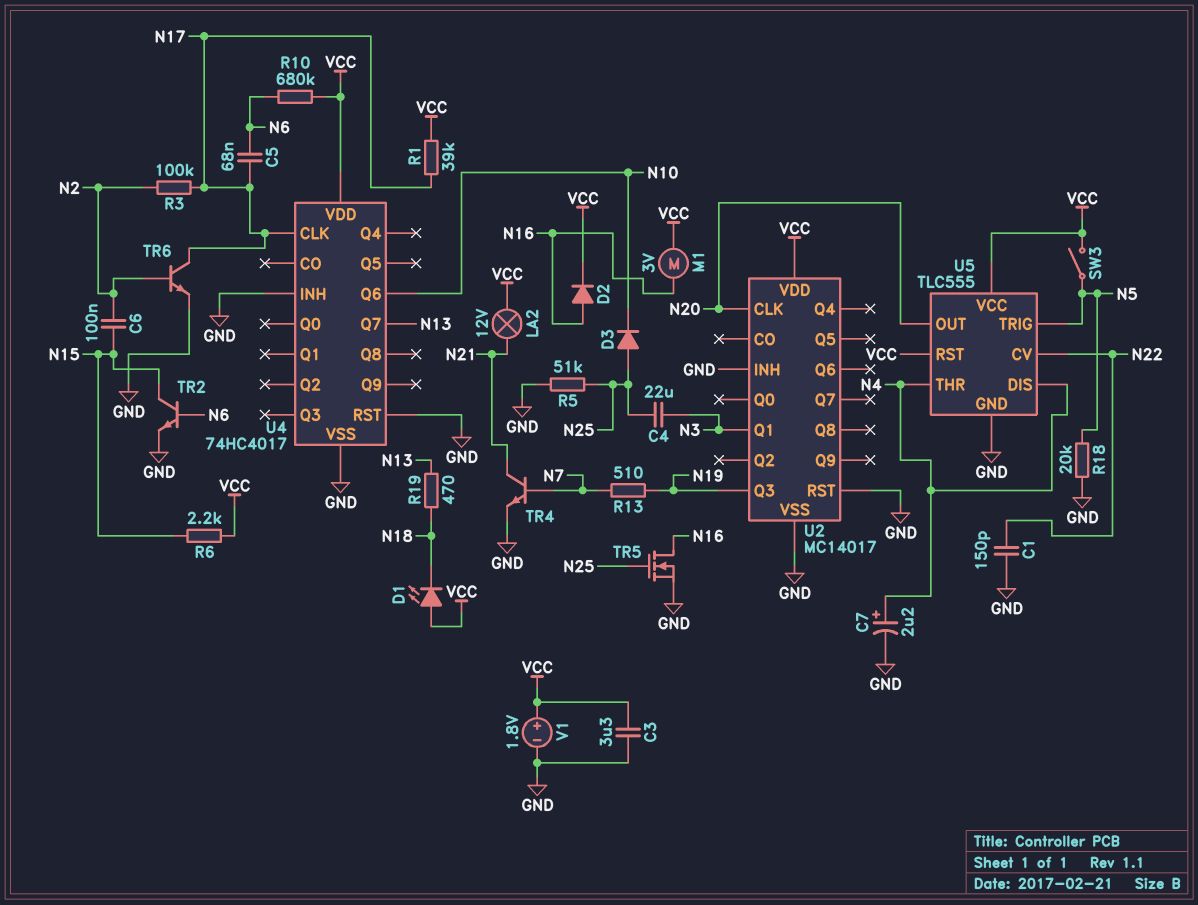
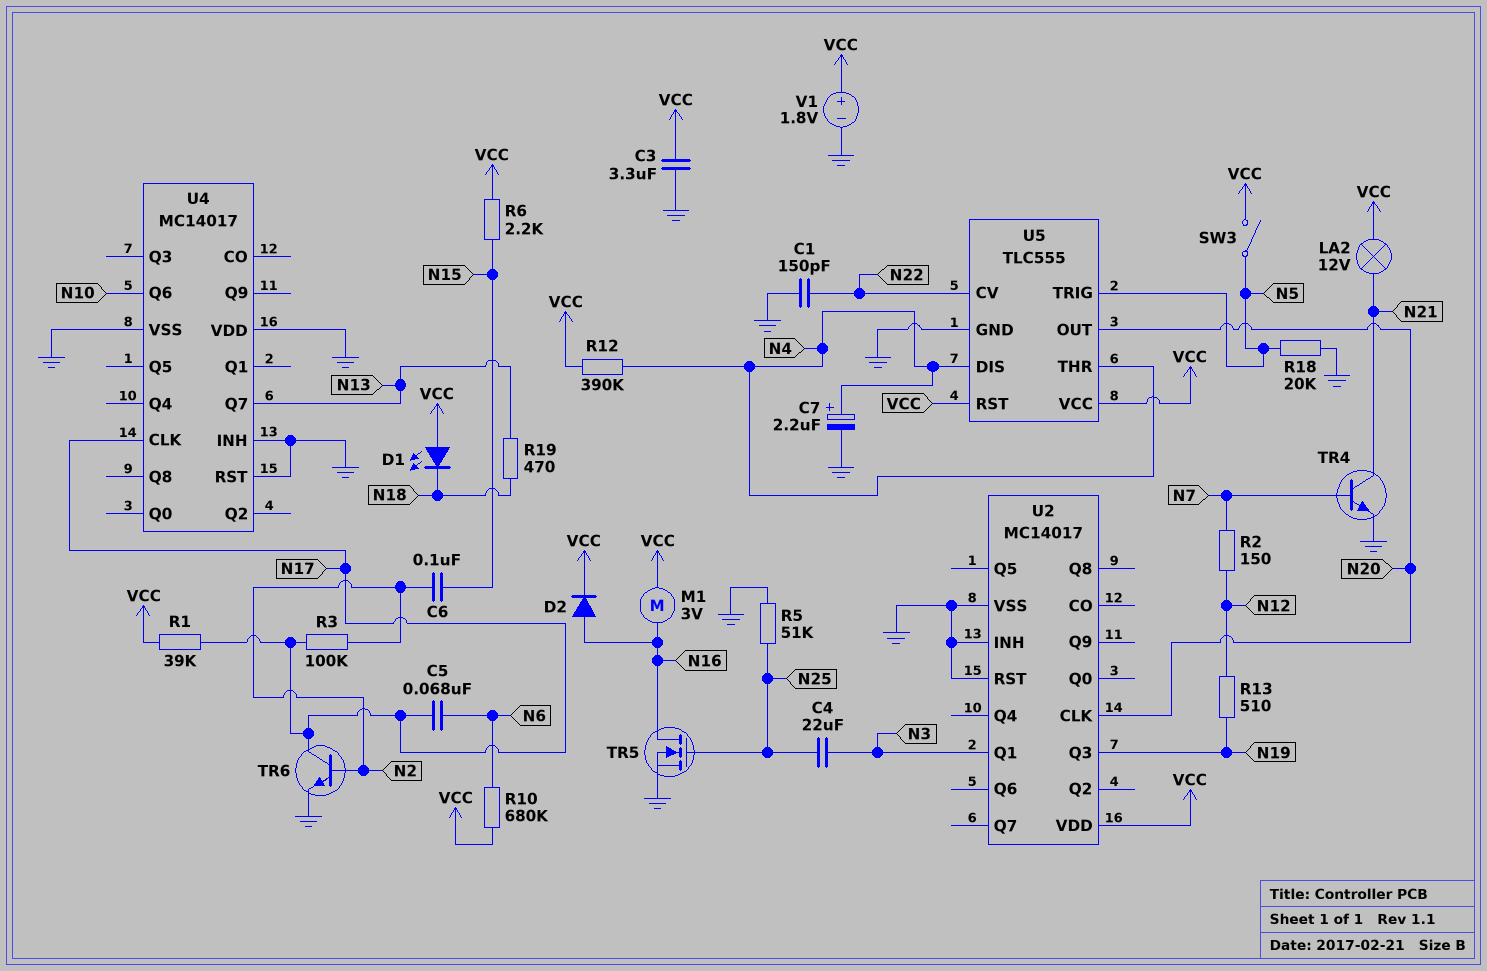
D3: diode (A N25, K N10) -> none
R2: none -> 150 (N7, N12)
R12: none -> 390k (N4, VCC)
R13: 510 (N7, N19) -> 510 (N12, N19)
TR2: NPN (B N6, C N15, E GND) -> none
U4: 74HC4017 -> MC14017
U4 pin VDD: VCC -> GND

